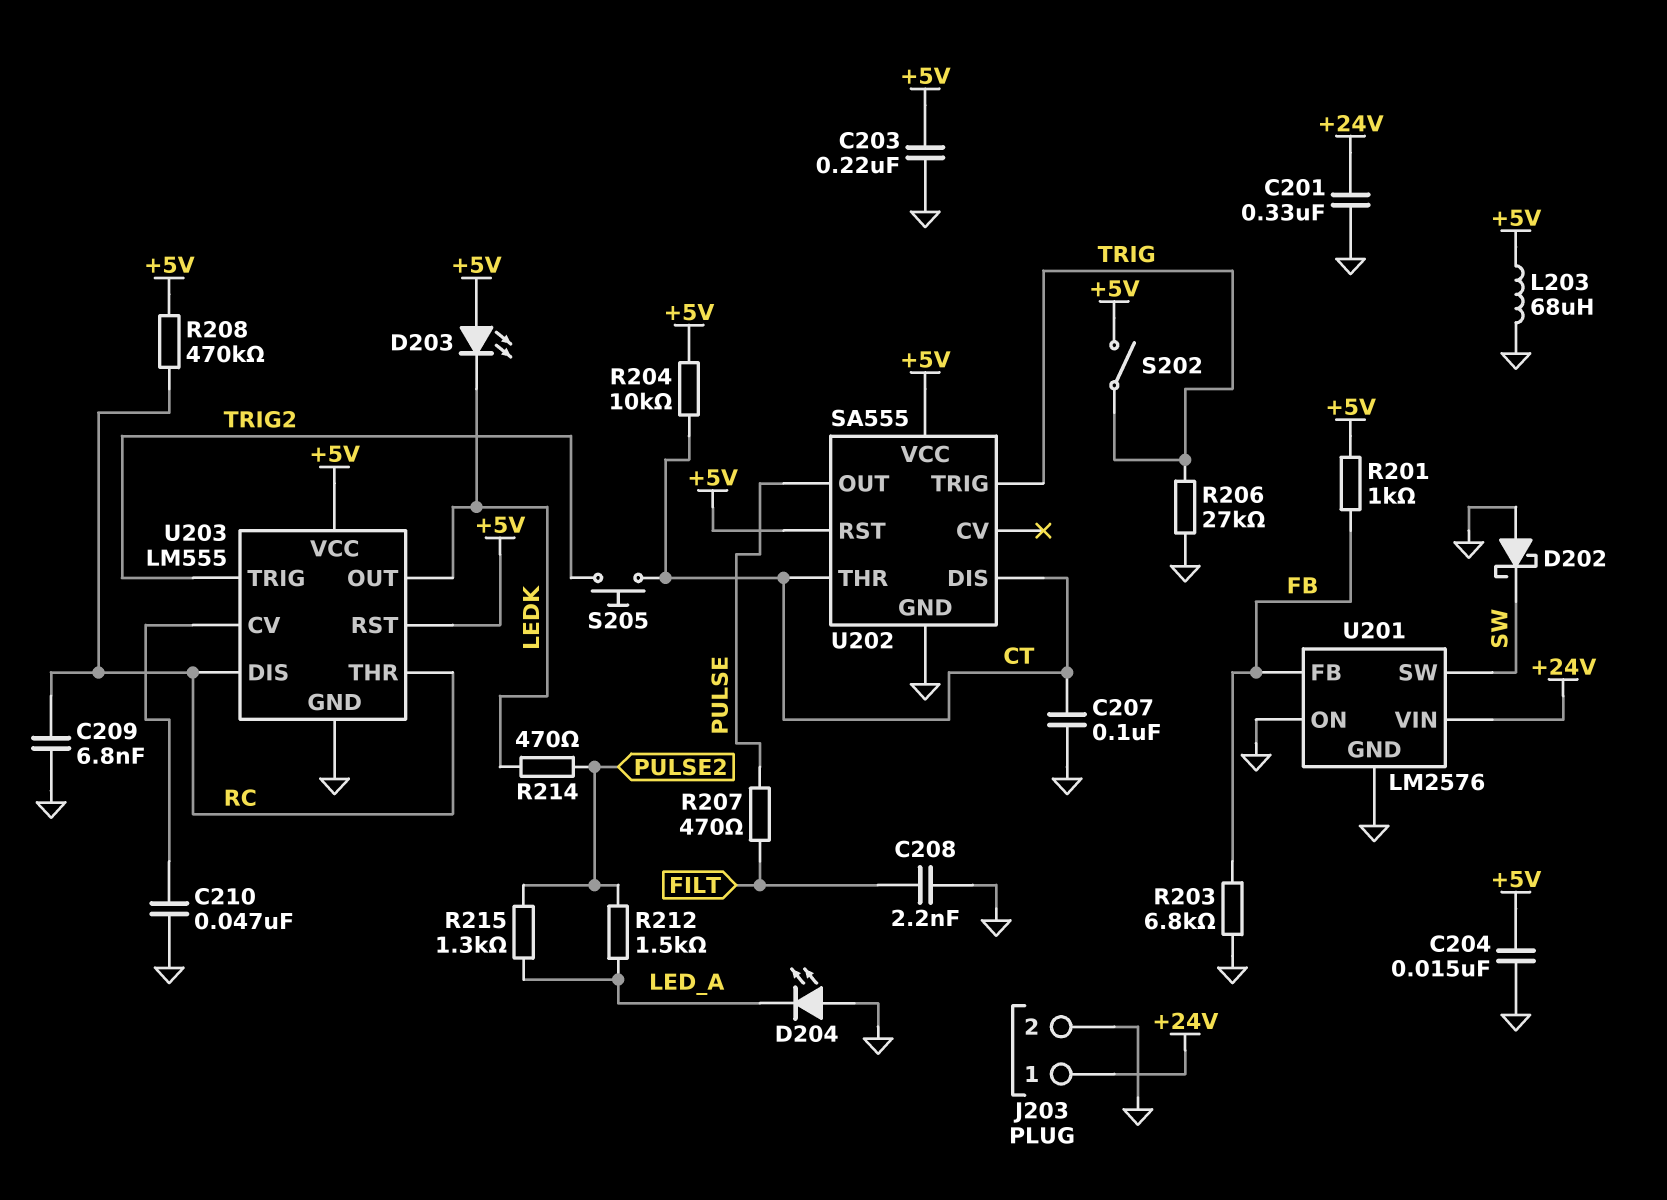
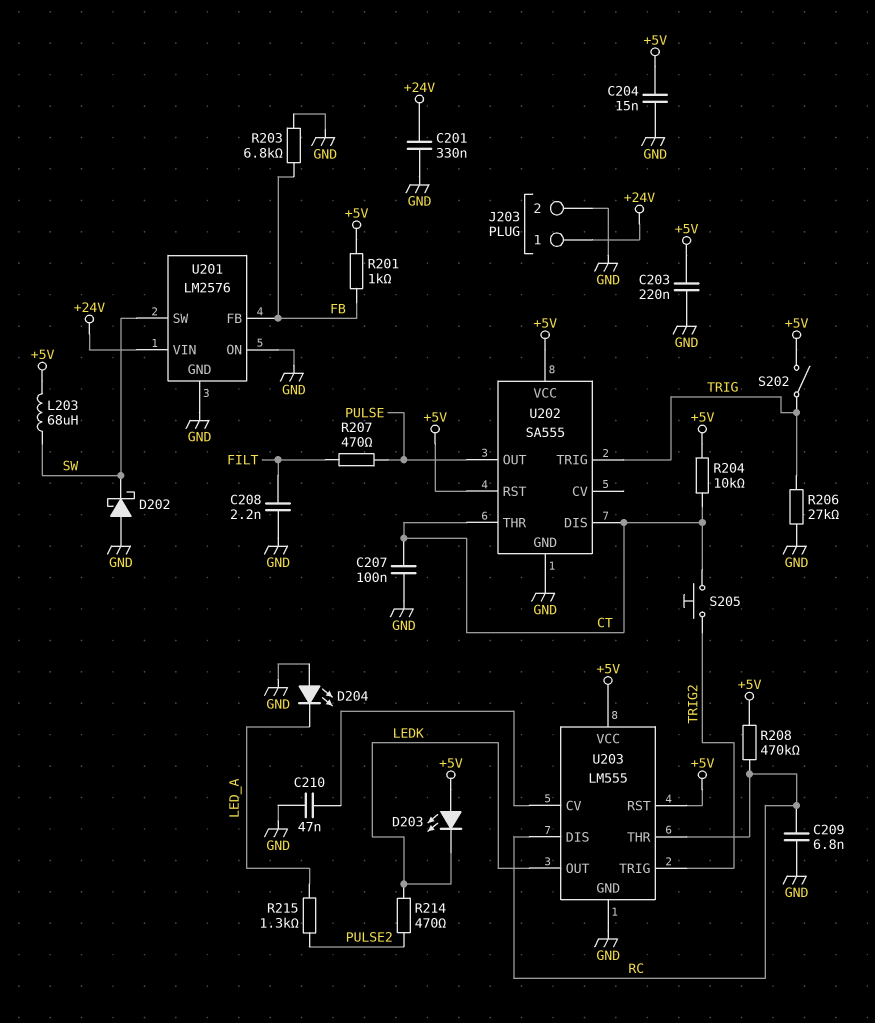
L203: 68uH (+5V, GND) -> 68uH (+5V, SW)
R212: 1.5k (LED_A, PULSE2) -> none

